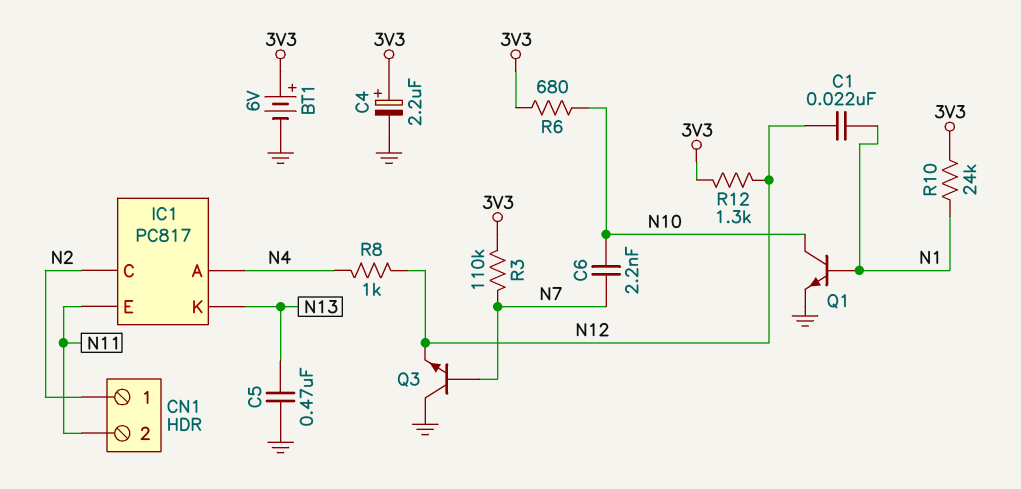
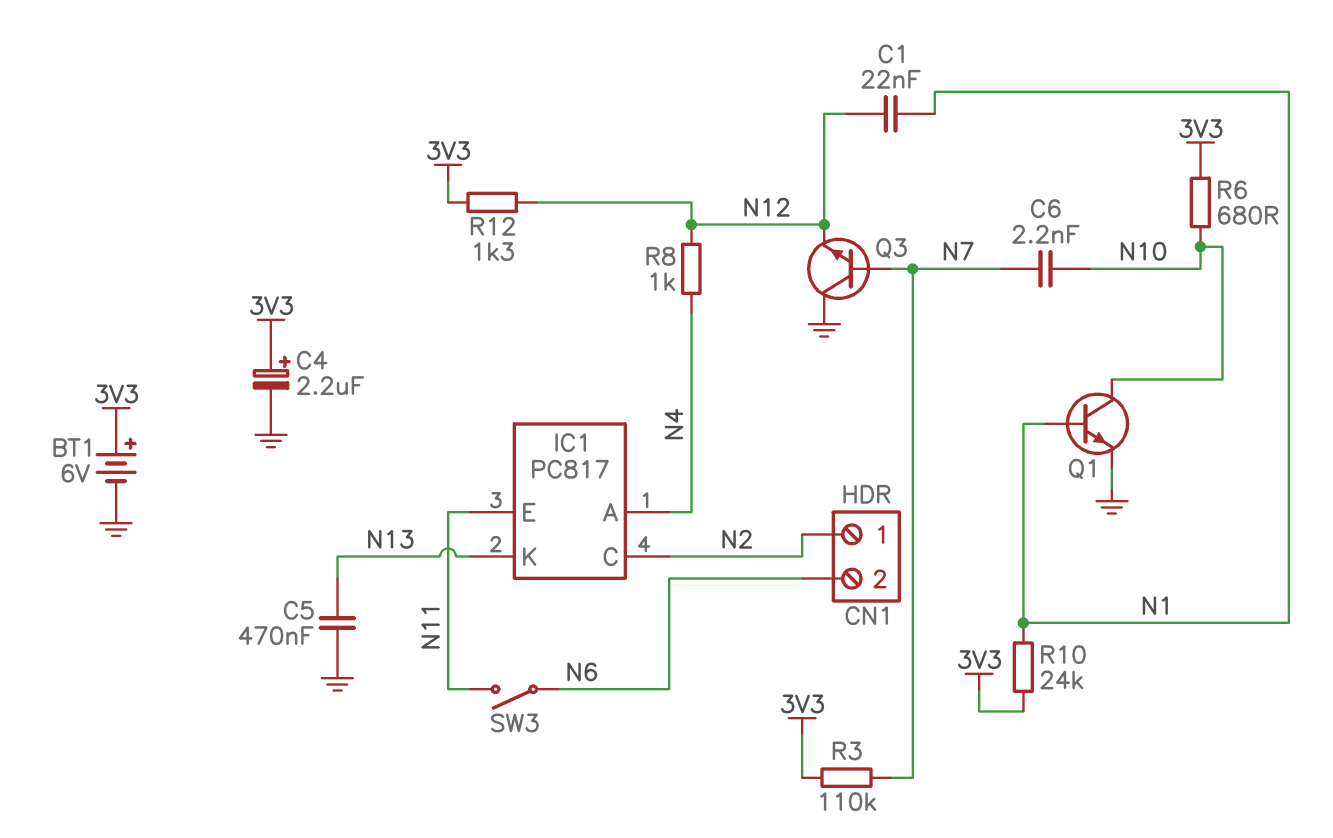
CN1 pin 2: N11 -> N6
SW3: none -> switch (N6, N11)

